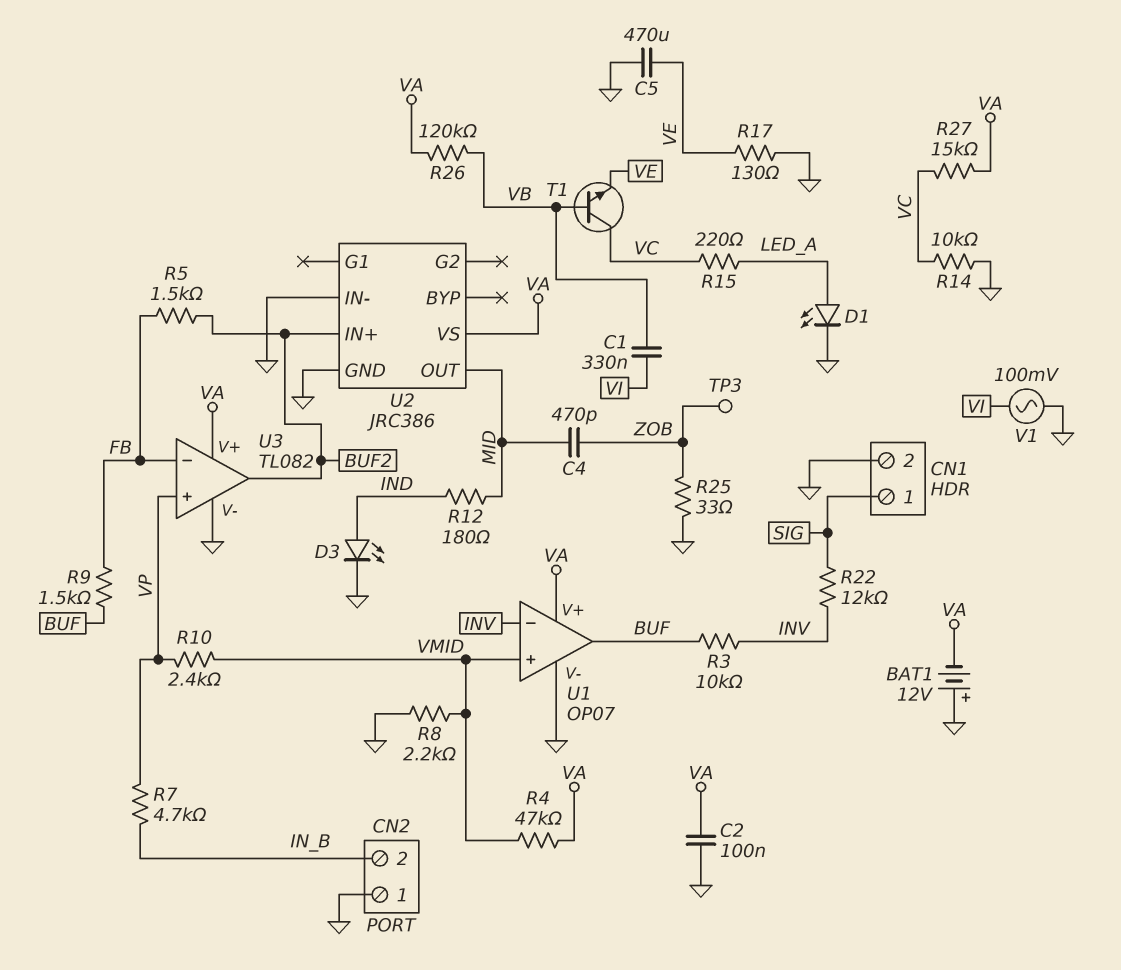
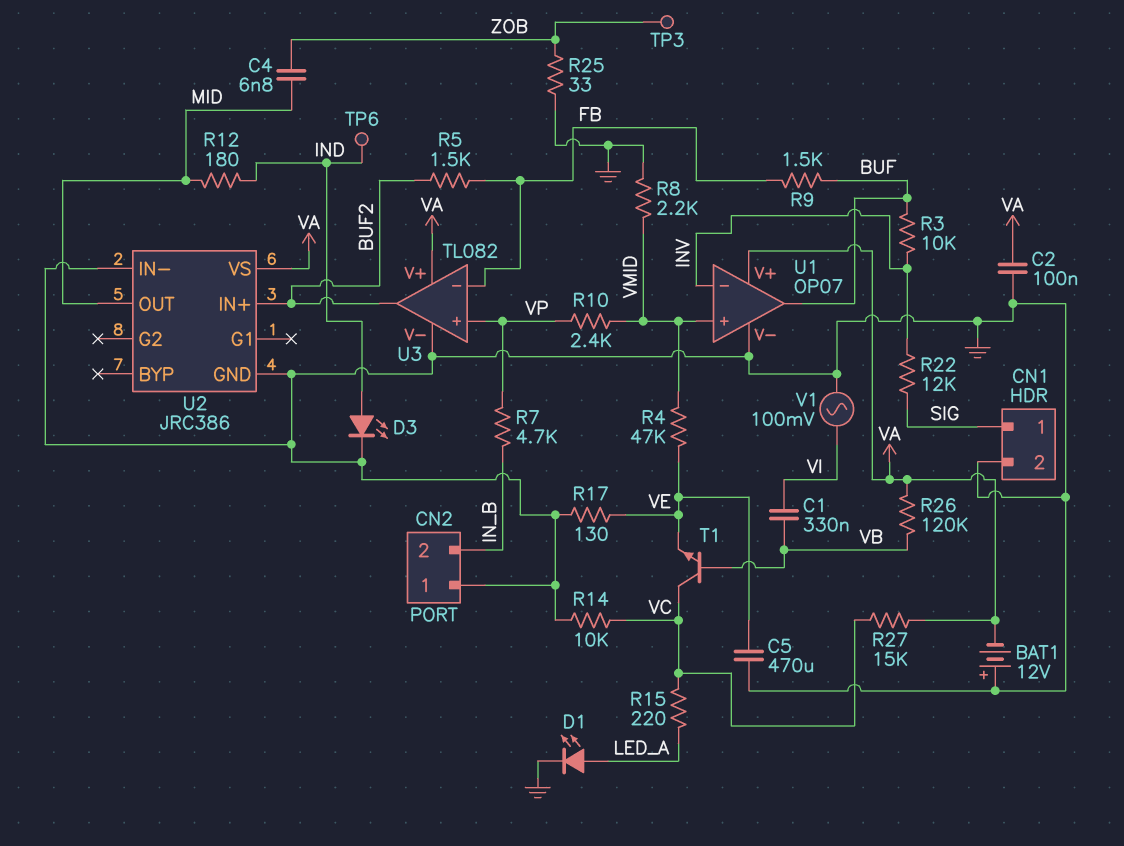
C4: 470pF (MID, ZOB) -> 6.8nF (MID, ZOB)
R4: 47k (VA, VMID) -> 47k (VE, VMID)
TP6: none -> test point (IND)

